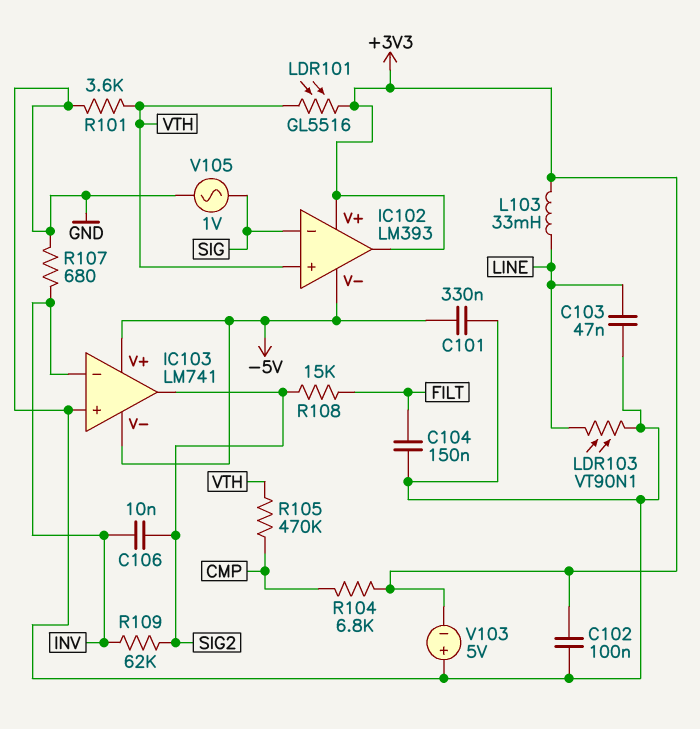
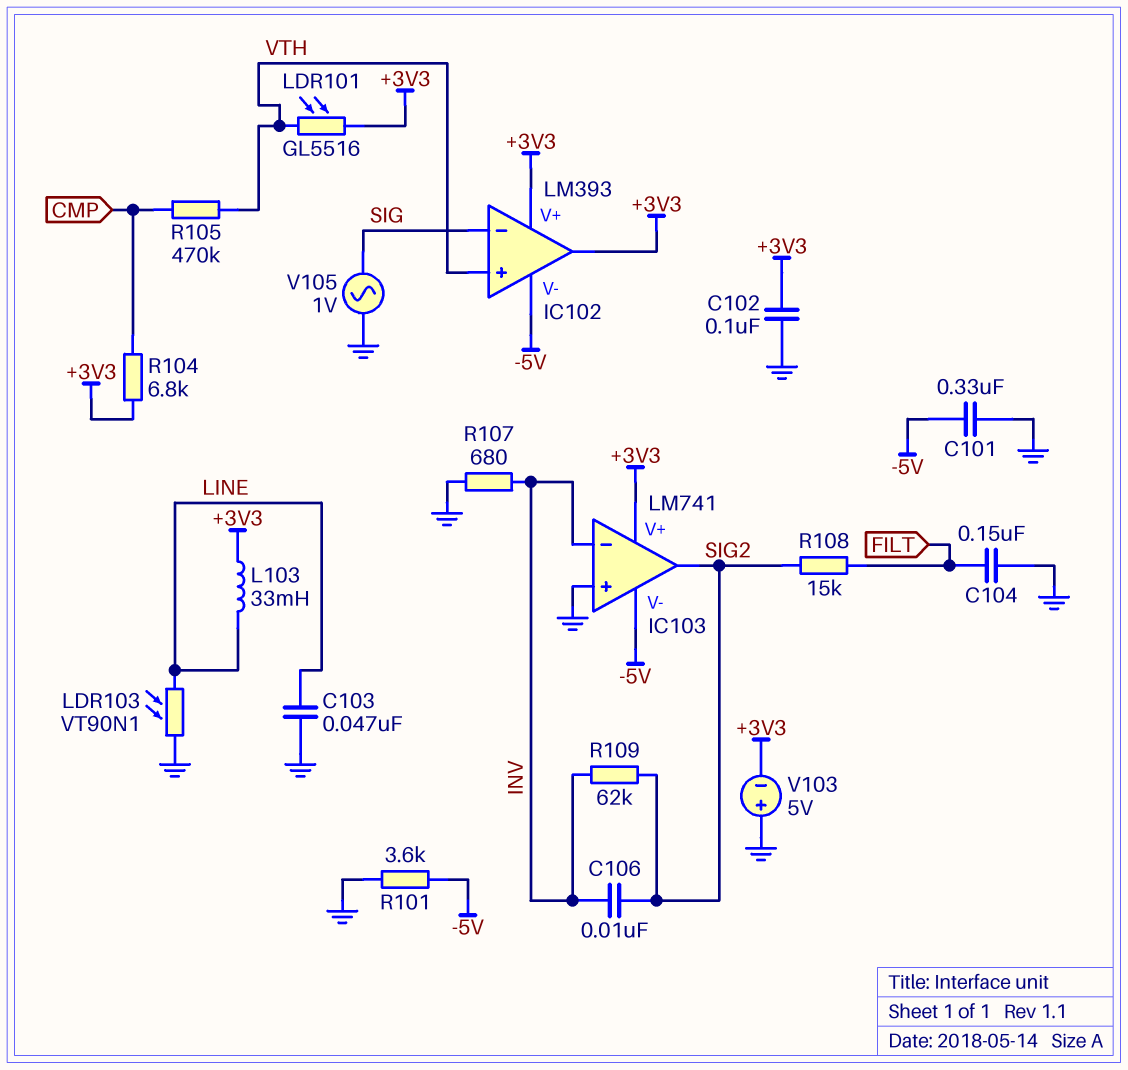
IC103 pin V+: -5V -> +3V3
R101: 3.6k (GND, VTH) -> 3.6k (-5V, GND)

